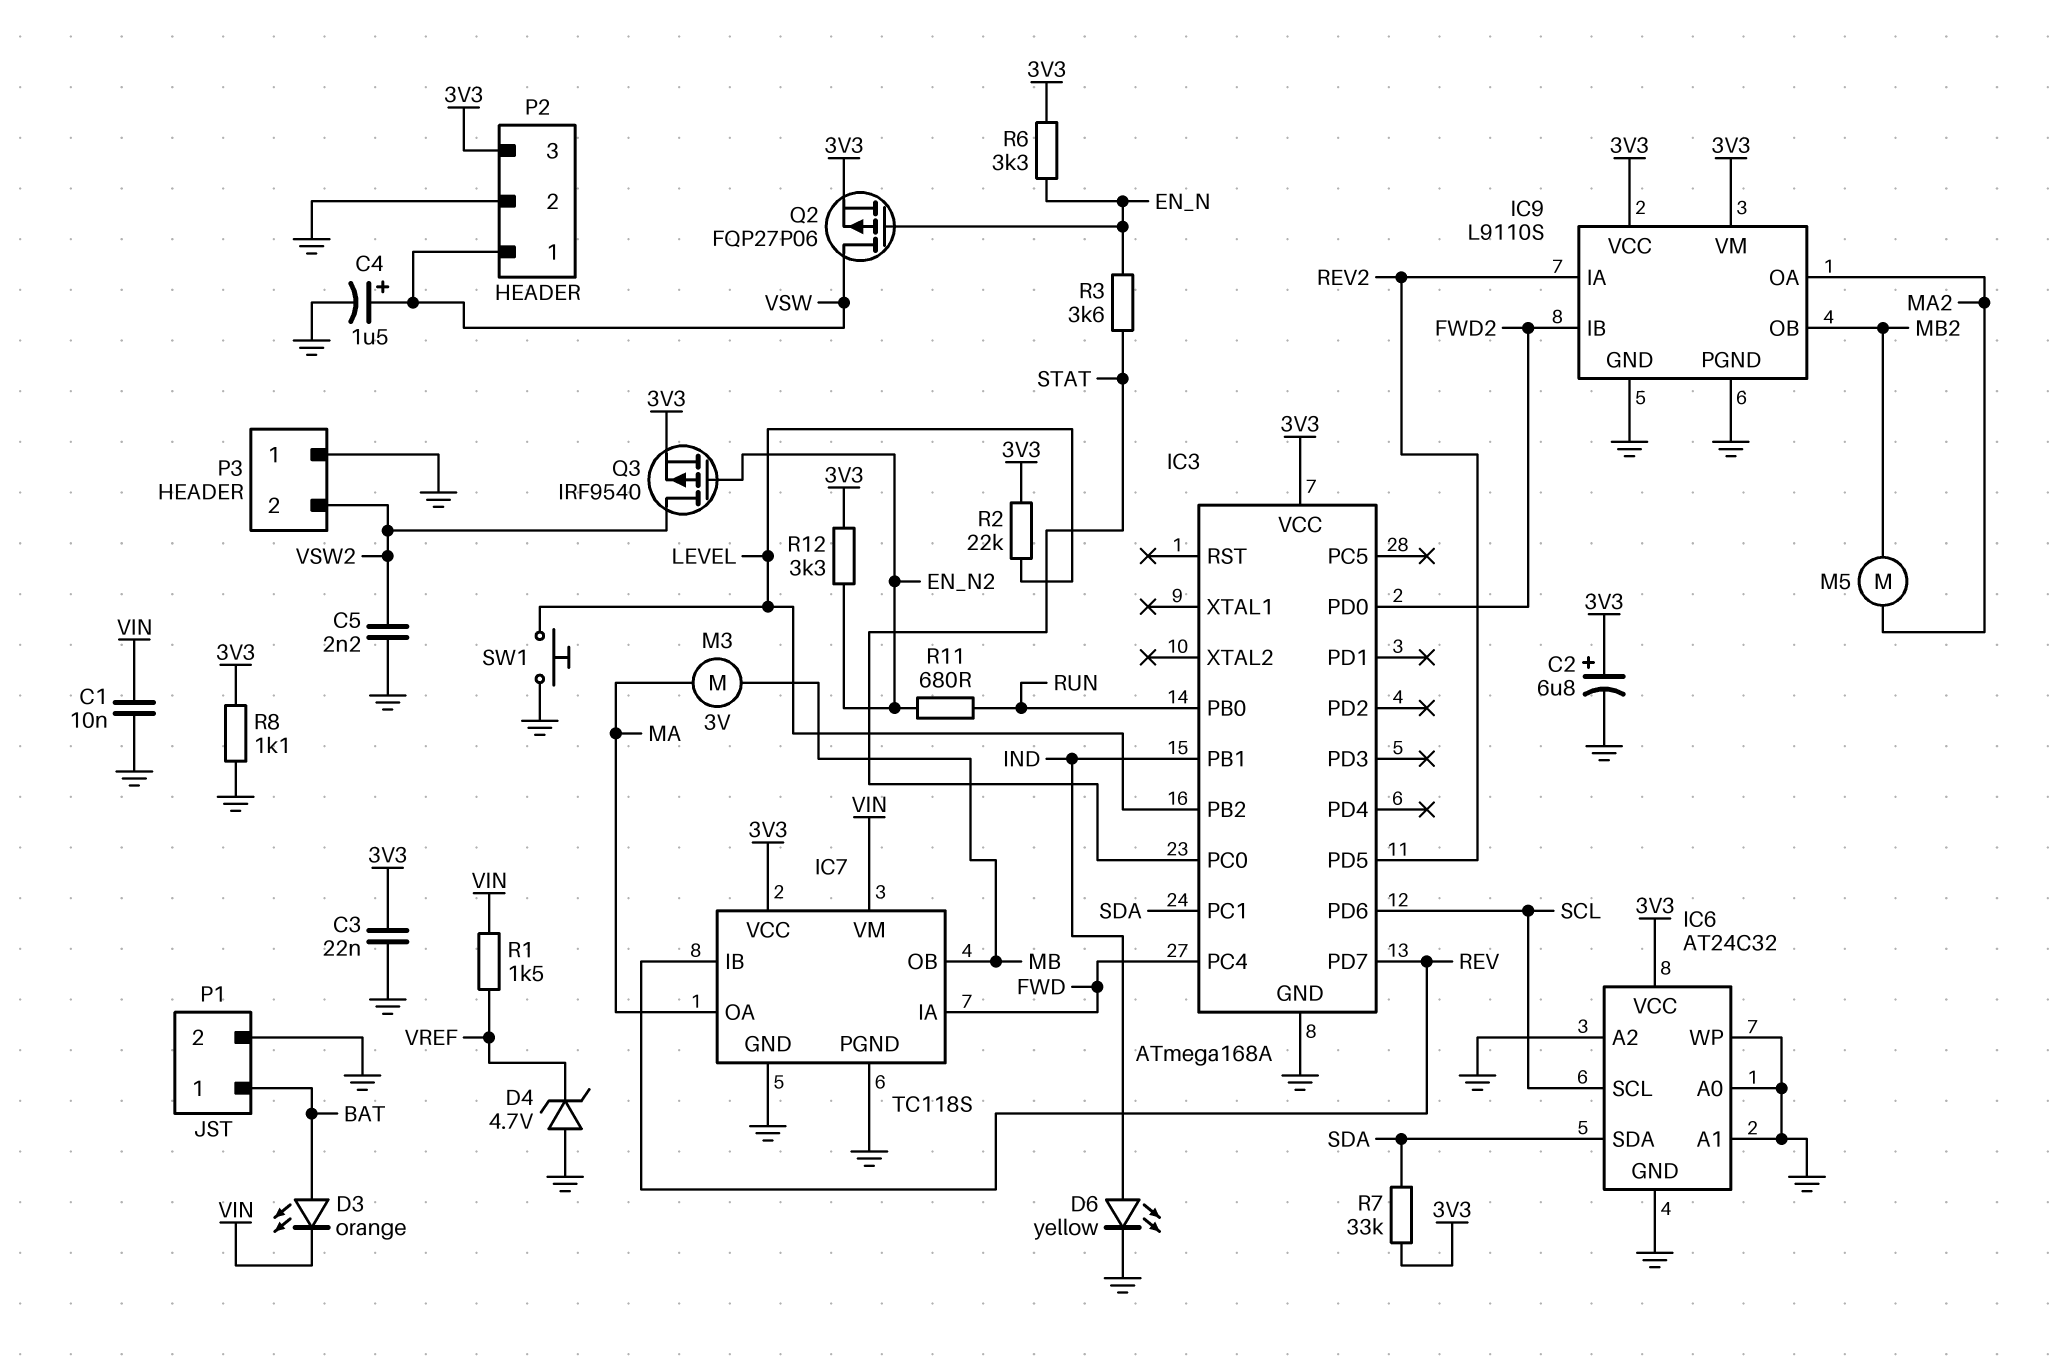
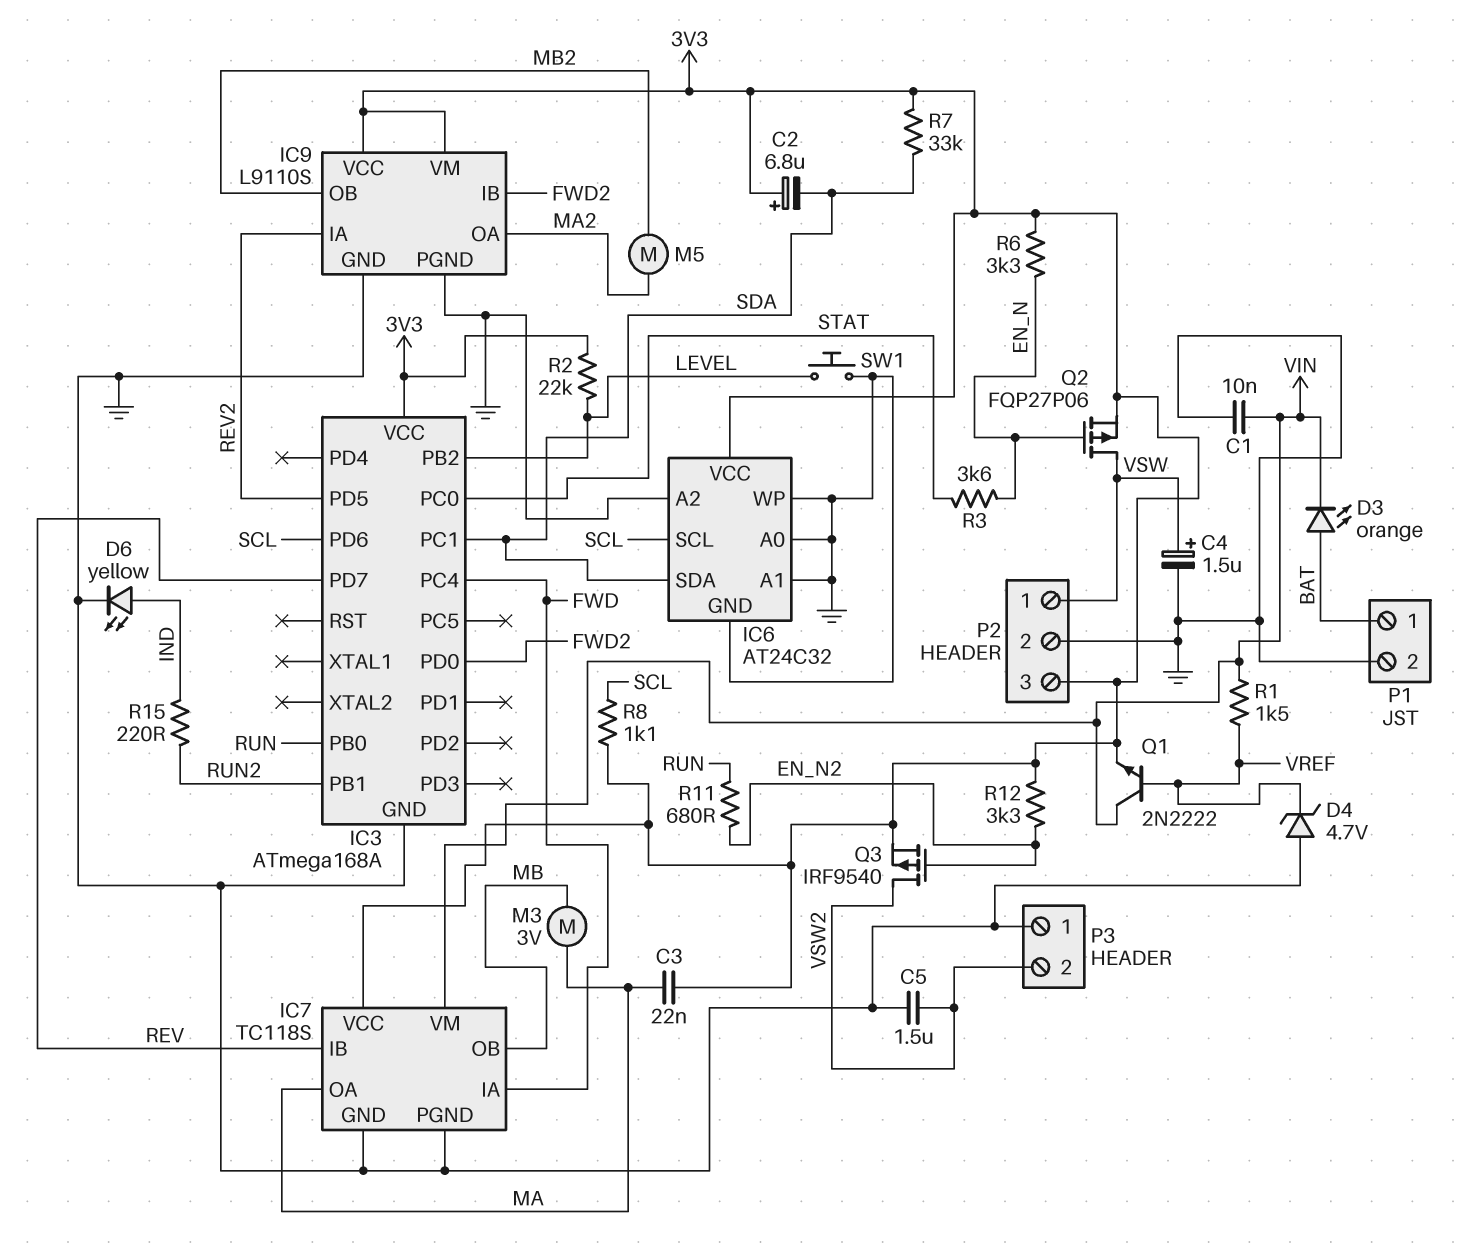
C2: 6.8uF (plus 3V3, minus GND) -> 6.8uF (plus 3V3, minus SDA)
C3: 22nF (3V3, GND) -> 22nF (3V3, MA)
C5: 2.2nF (GND, VSW2) -> 1.5uF (GND, VSW2)
IC3 pin PB1: IND -> RUN2
Q1: none -> NPN 2N2222 (B VREF, C VIN, E 3V3)
R8: 1.1k (3V3, GND) -> 1.1k (3V3, SCL)
R15: none -> 220 (IND, RUN2)

